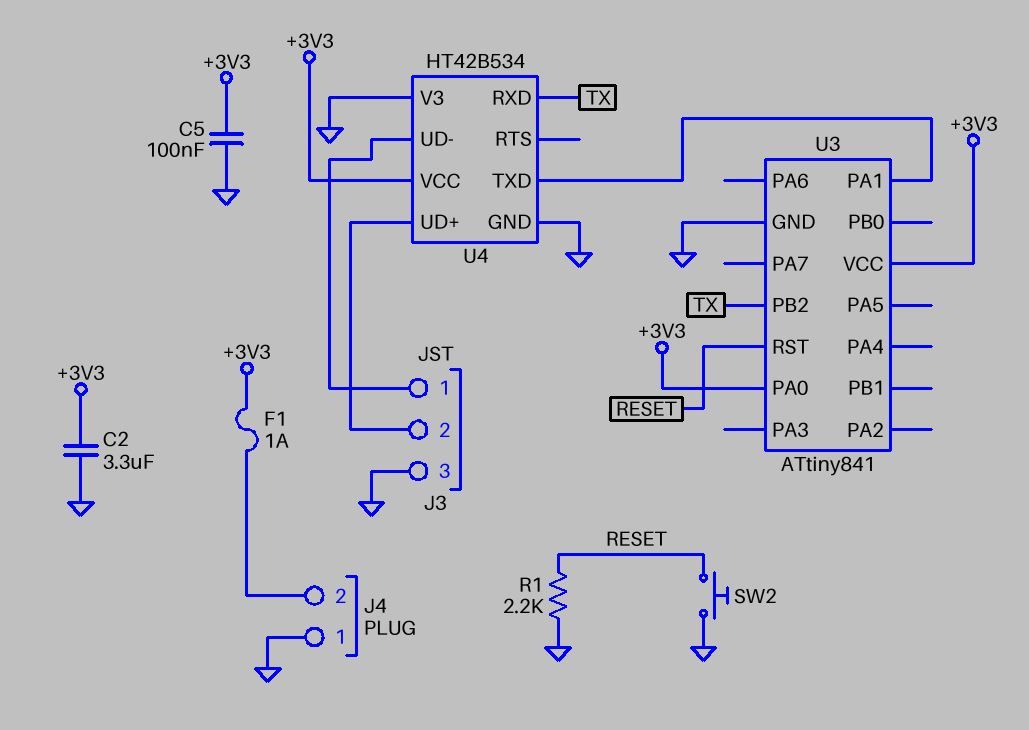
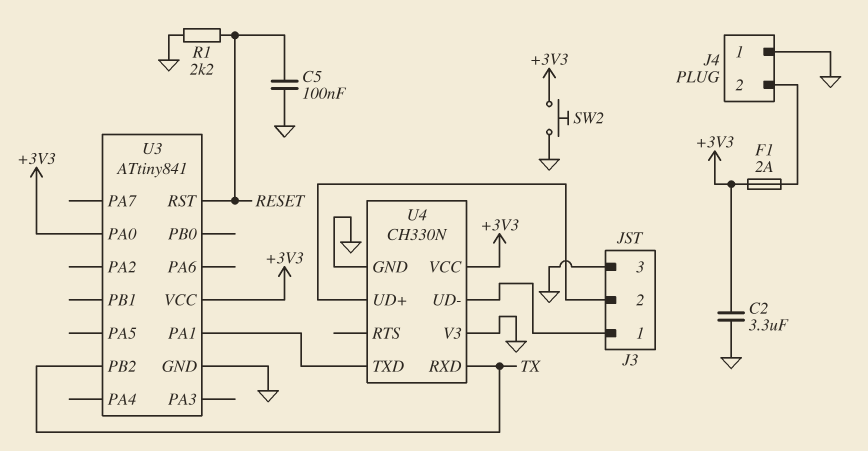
C5: 100nF (+3V3, GND) -> 100nF (GND, RESET)
F1: 1A (+3V3, J4/2) -> 2A (+3V3, J4/2)
SW2: button (GND, RESET) -> button (+3V3, GND)
U4: HT42B534 -> CH330N

